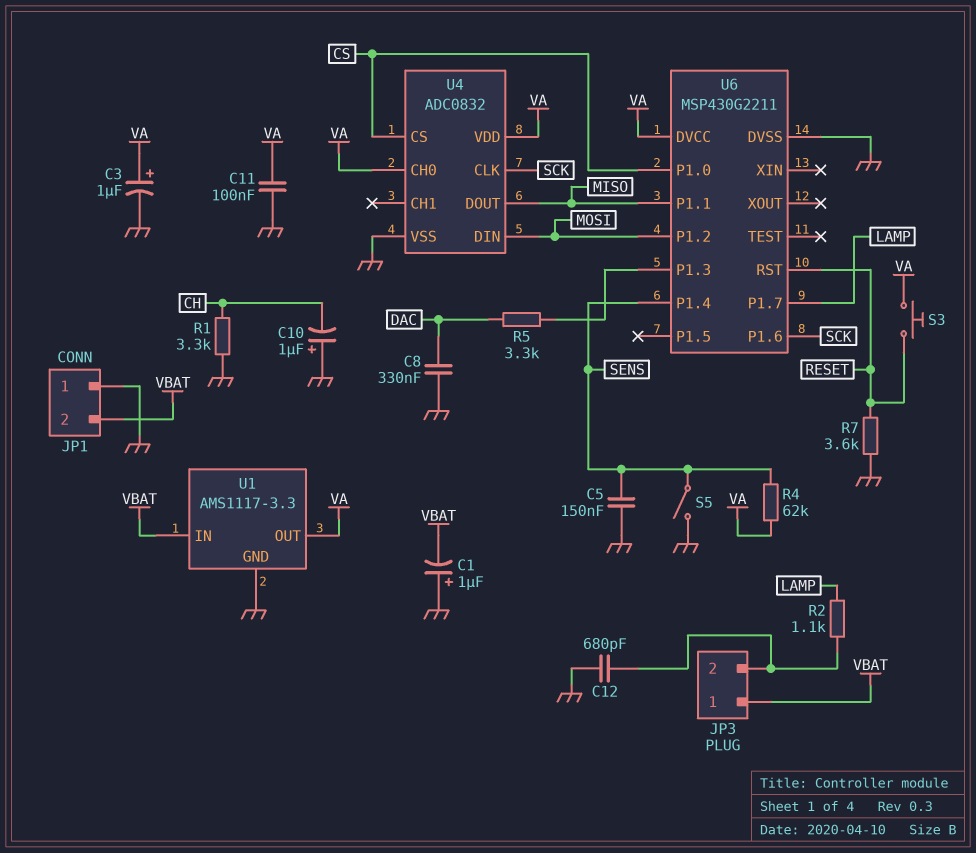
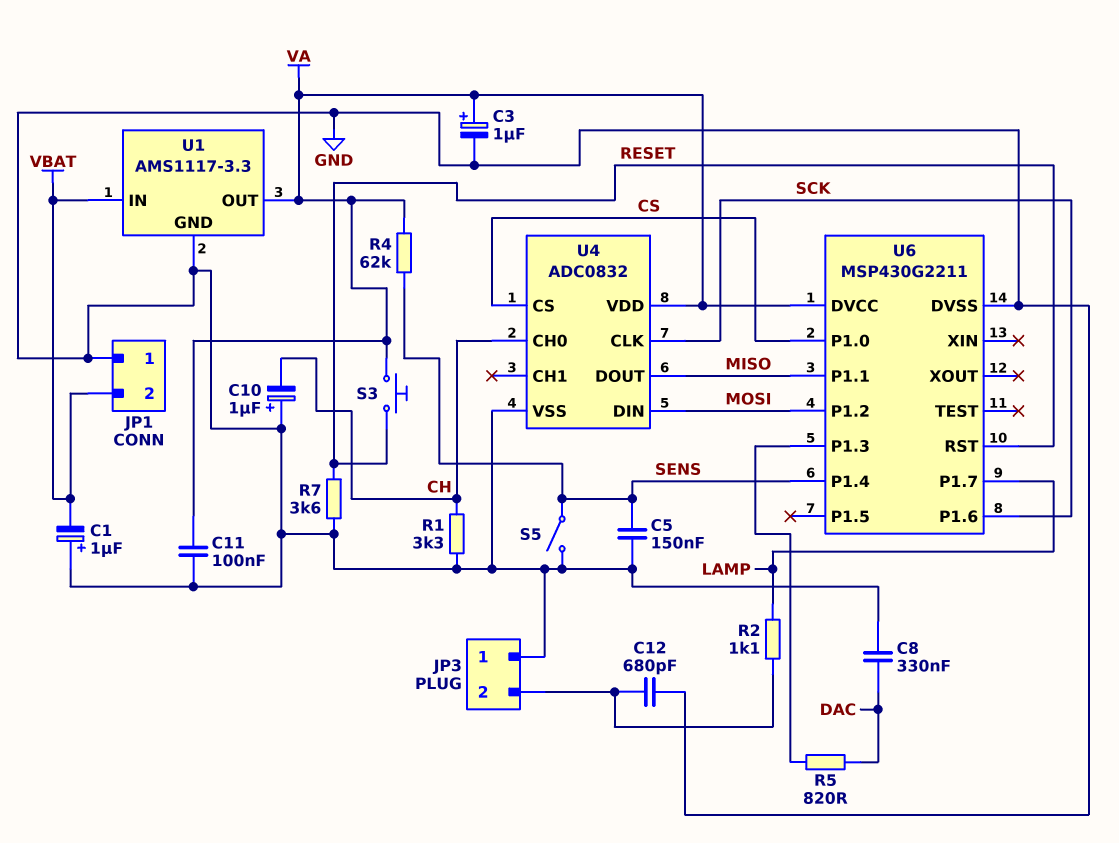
JP3 pin 1: VBAT -> GND
R5: 3.3k (DAC, U6/P1.3) -> 820 (DAC, U6/P1.3)
U4 pin CH0: VA -> CH

